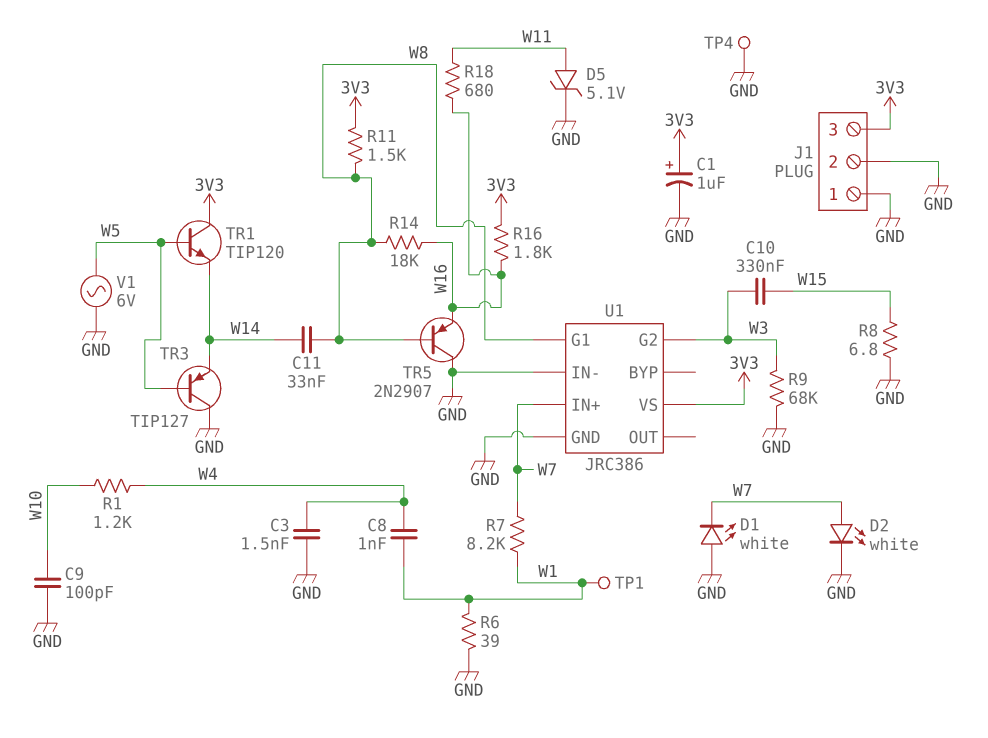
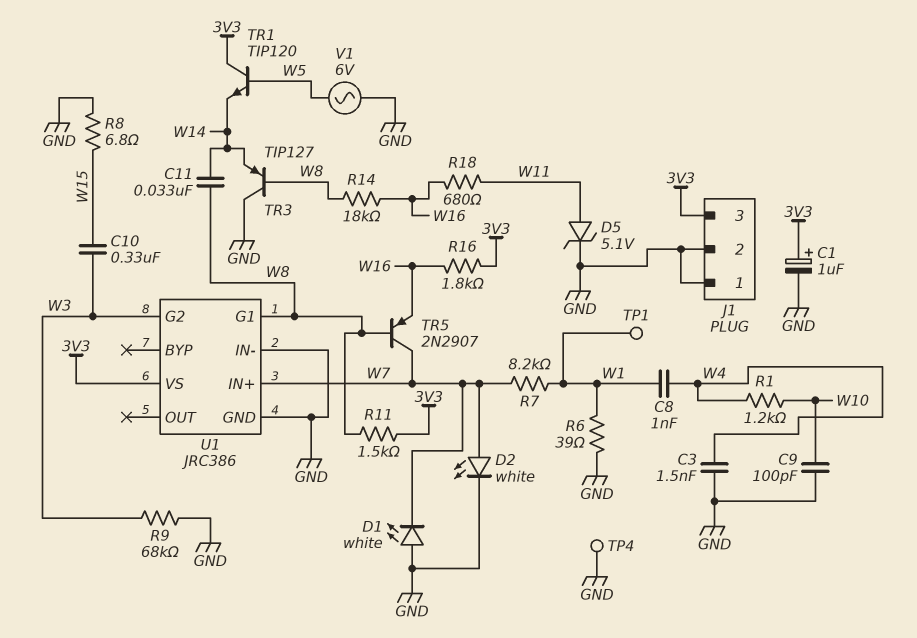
TR3: PNP TIP127 (B W5, C GND, E W14) -> PNP TIP127 (B W8, C GND, E W14)
TR5: PNP 2N2907 (B W8, C GND, E W16) -> PNP 2N2907 (B W8, C W7, E W16)

